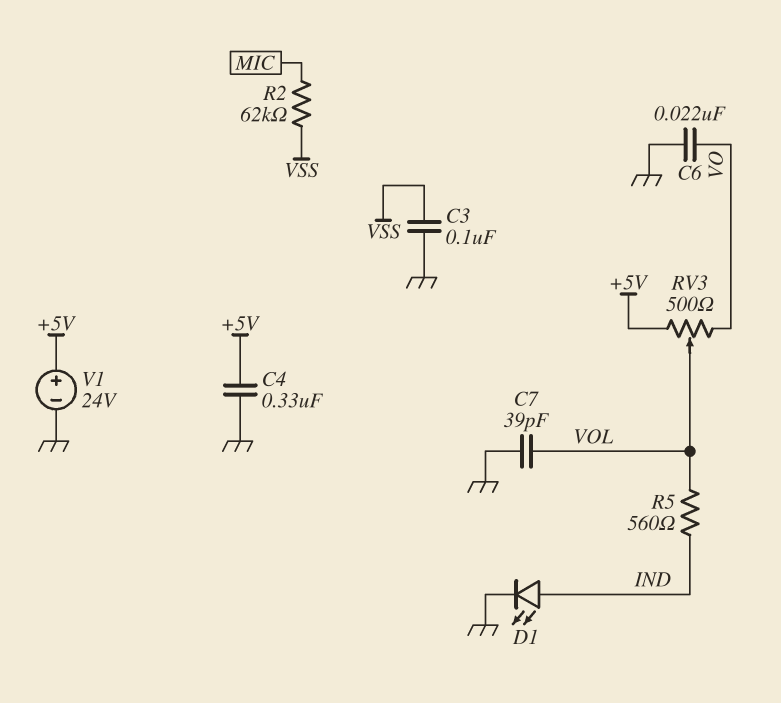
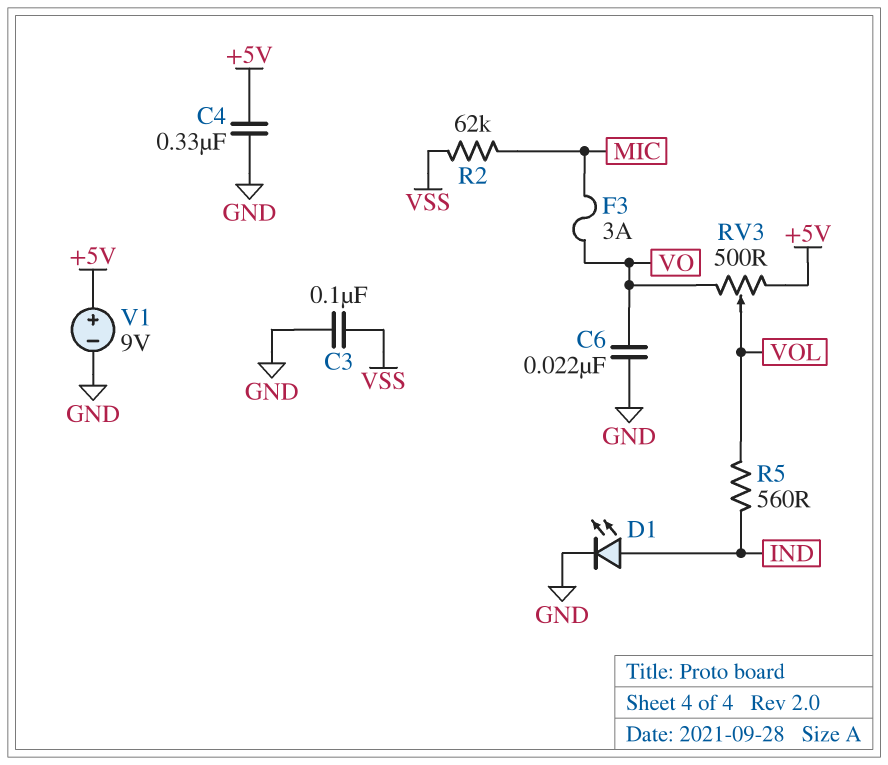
C7: 39pF (GND, VOL) -> none
F3: none -> 3A (MIC, VO)
V1: 24V (plus +5V, minus GND) -> 9V (plus +5V, minus GND)

